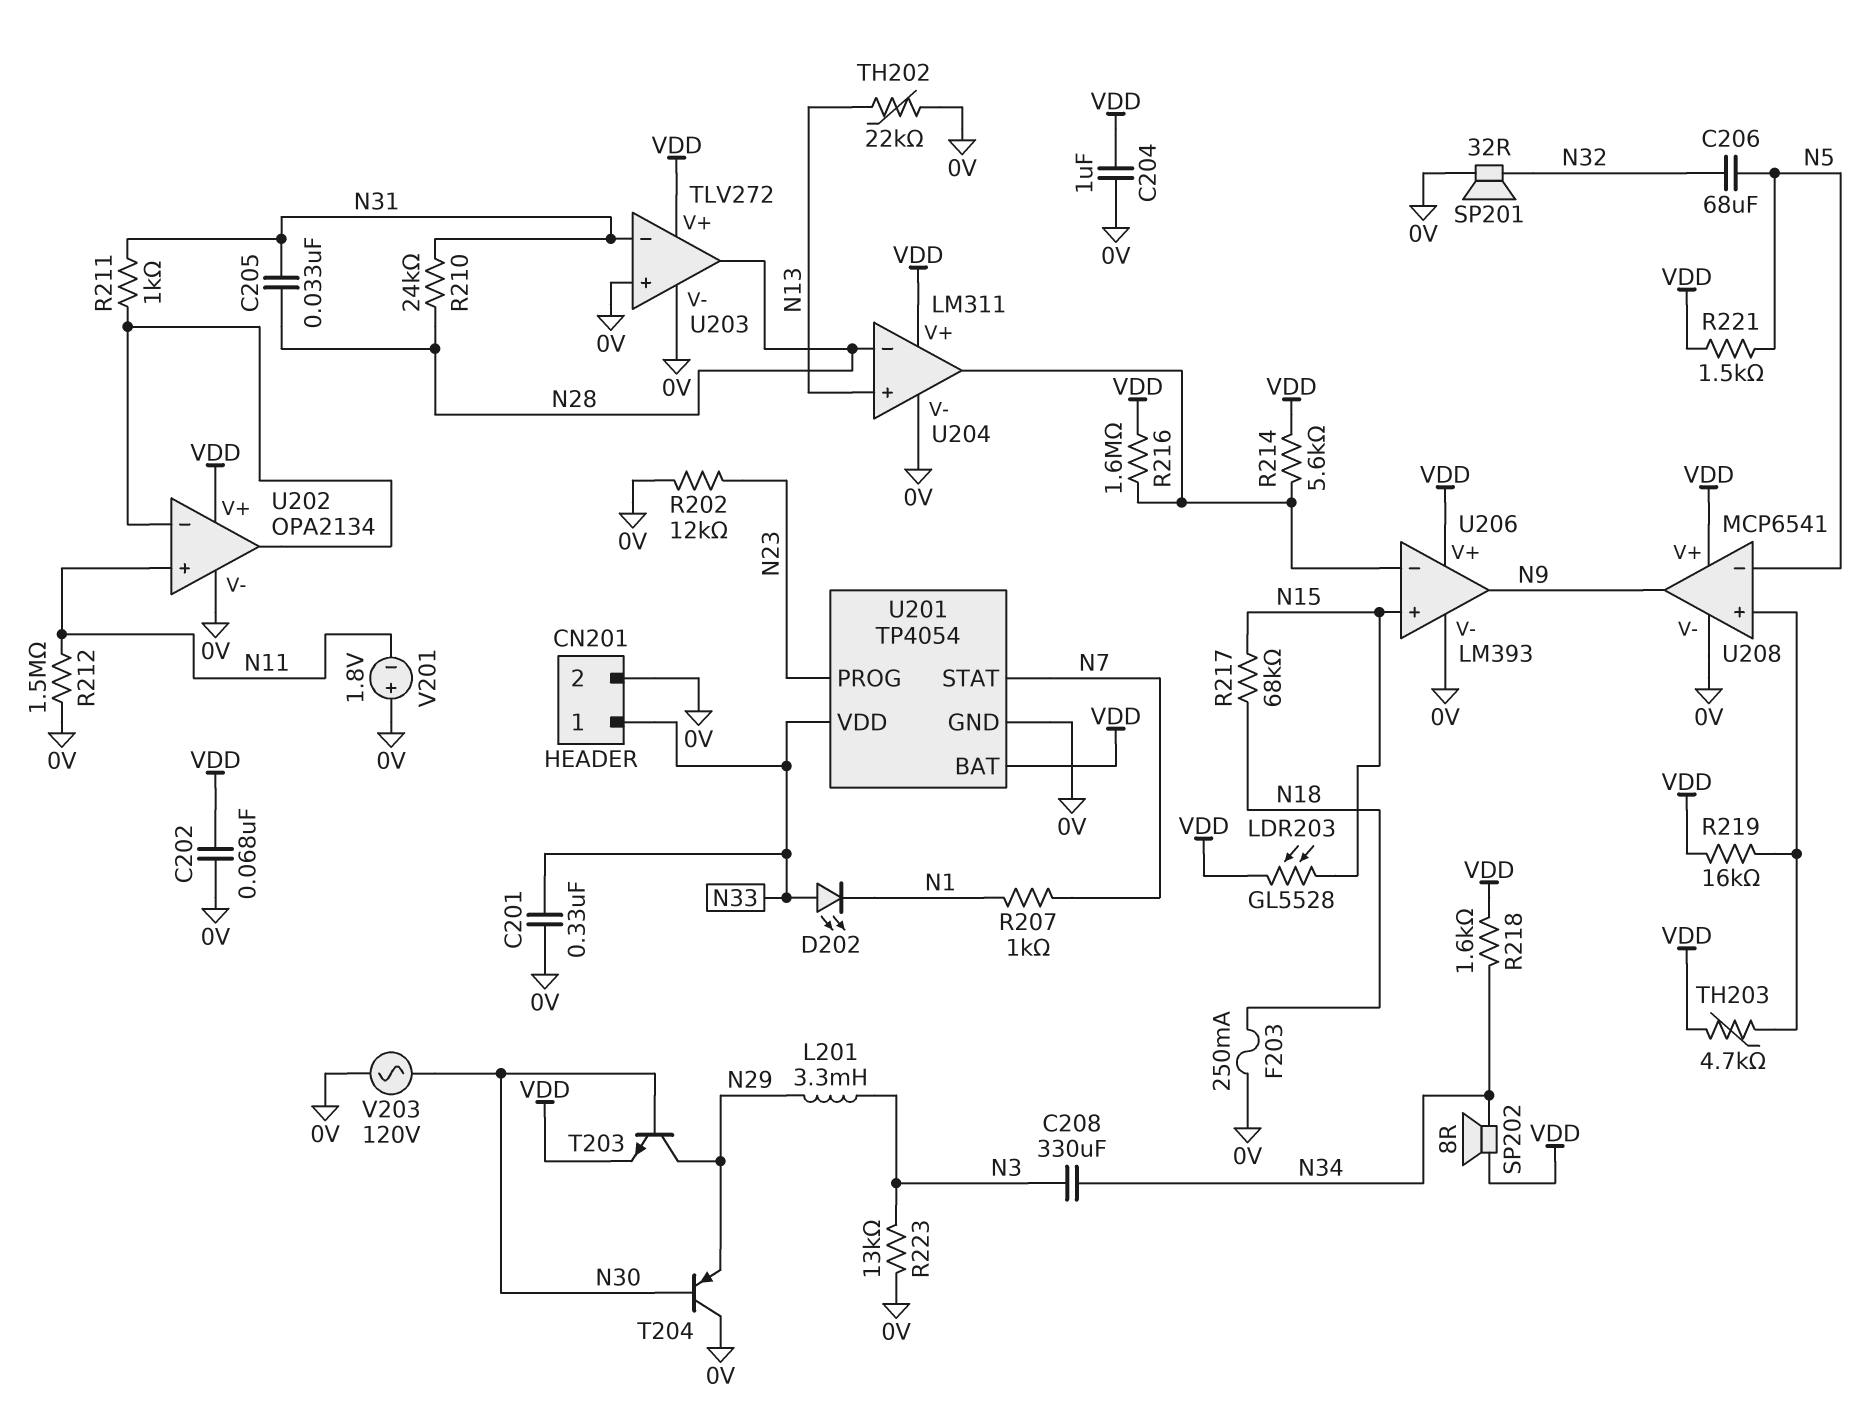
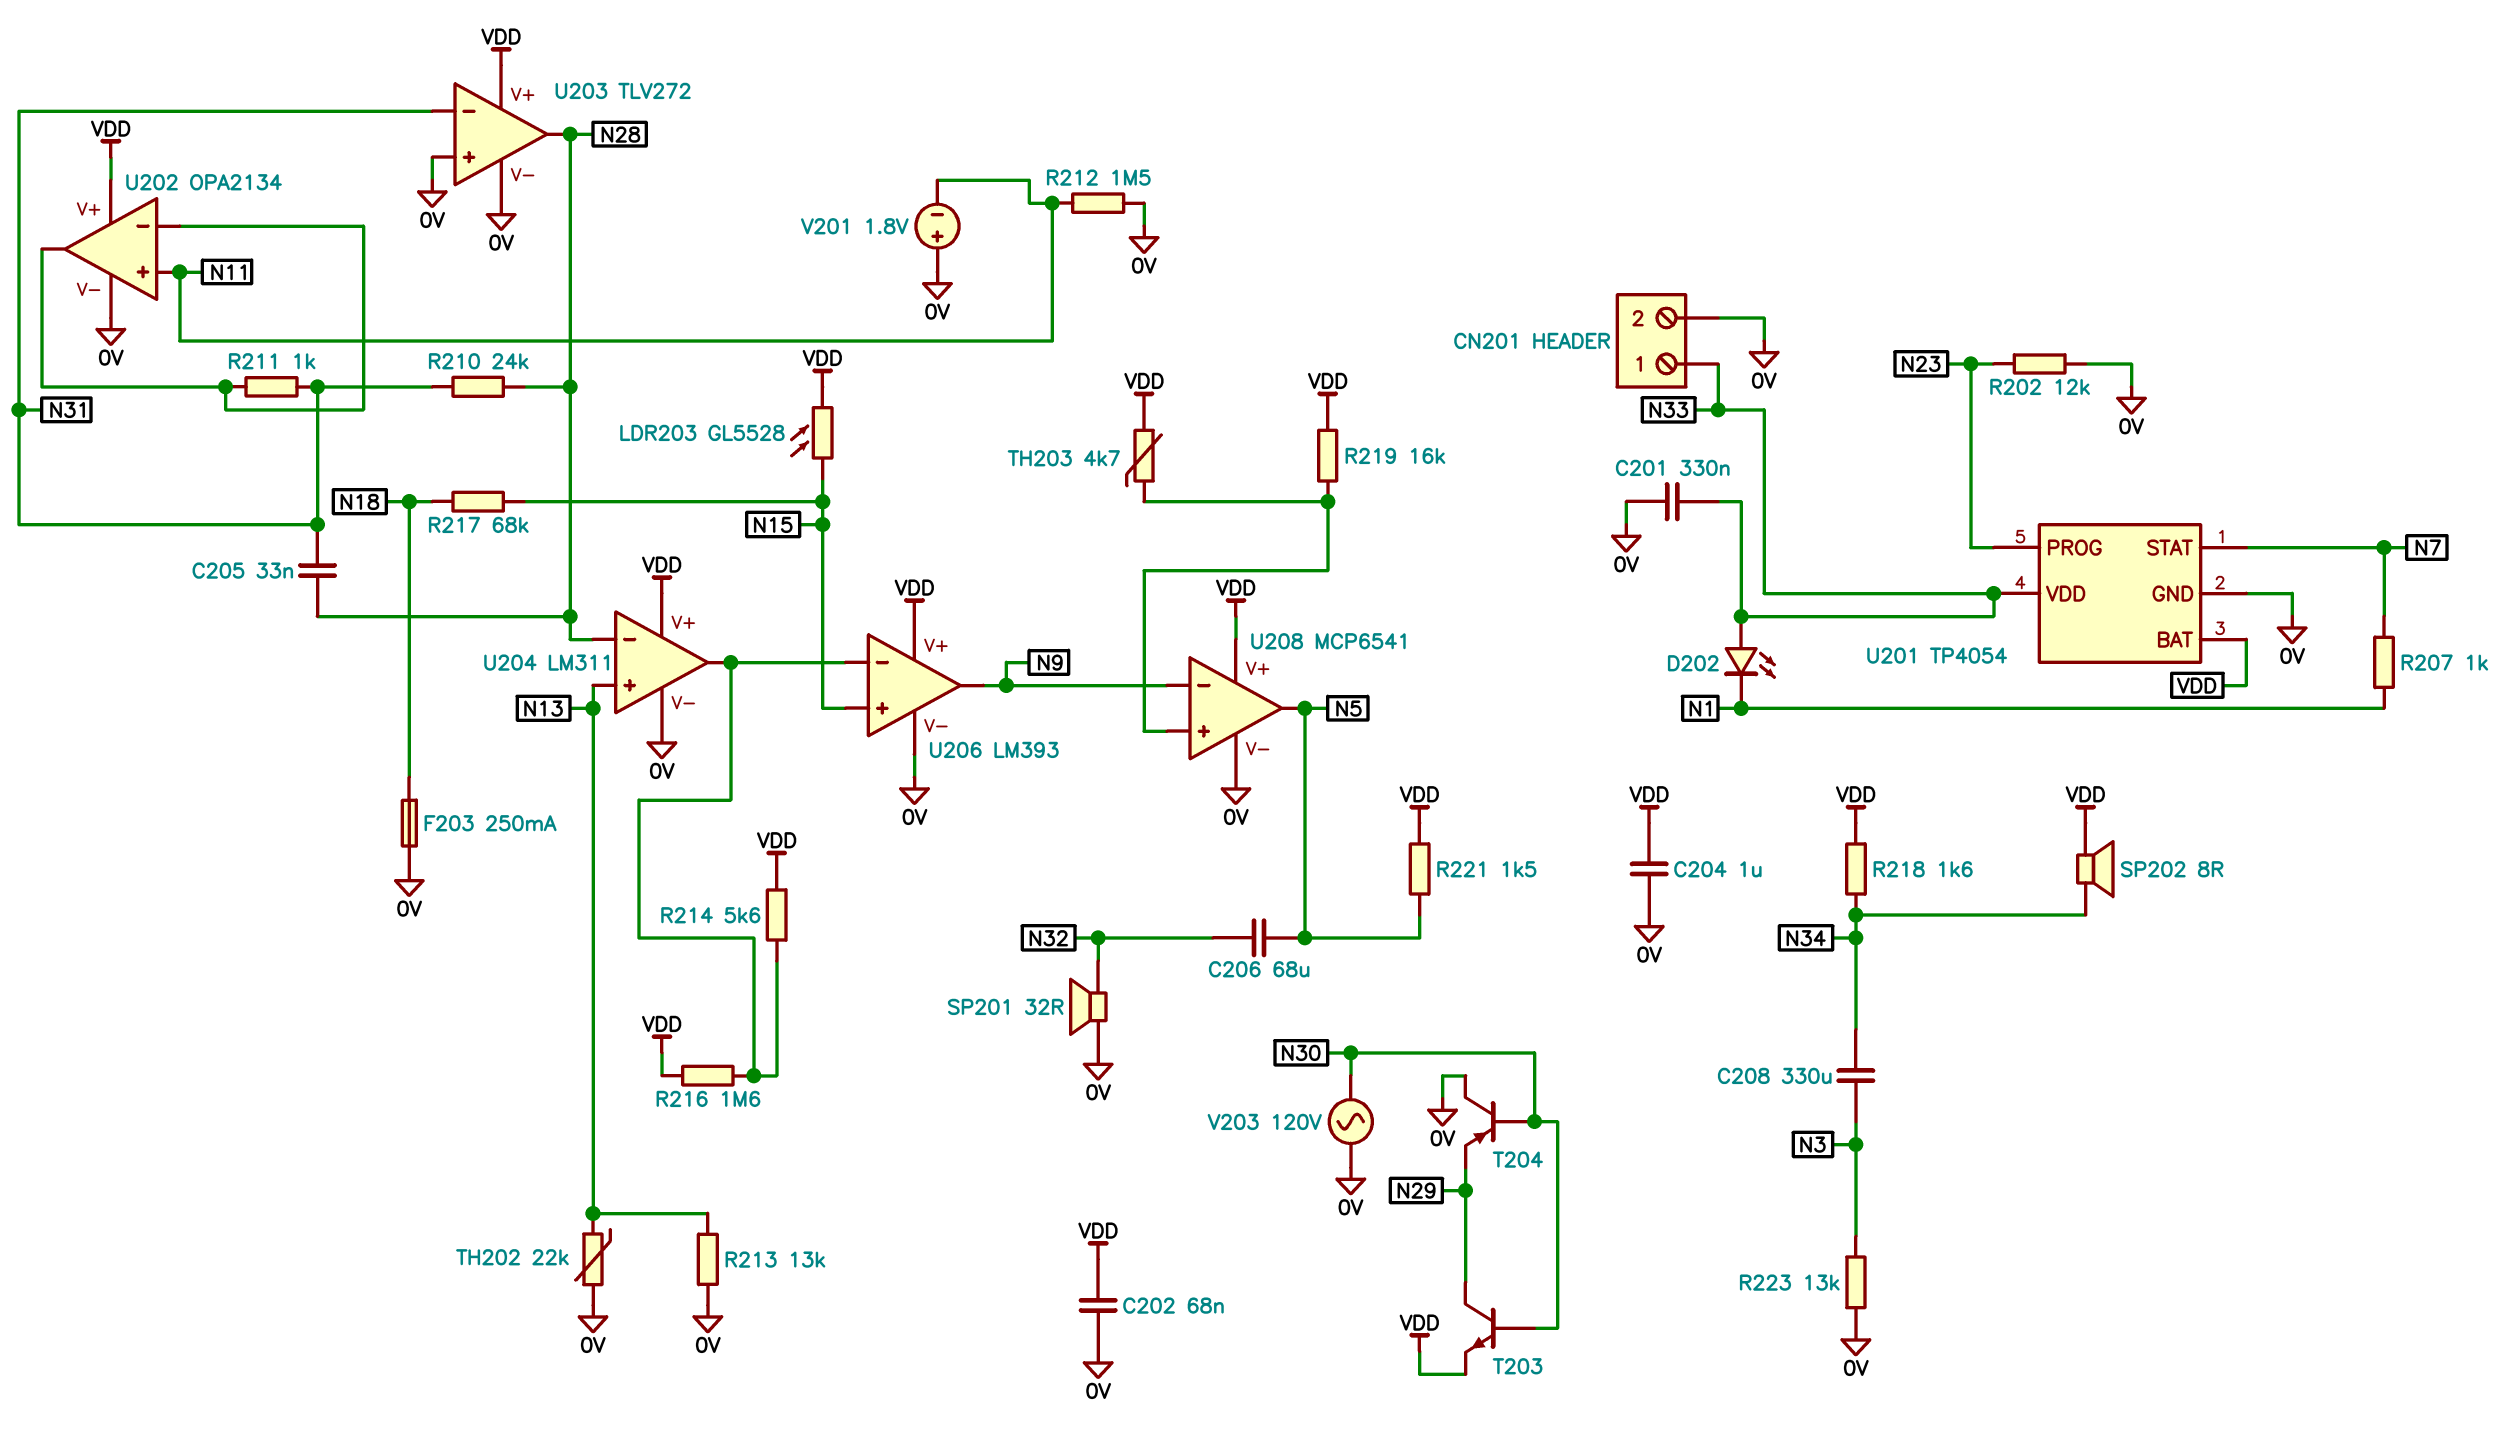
L201: 3.3mH (N3, N29) -> none
R213: none -> 13k (0V, N13)
U208 pin in-: N5 -> N9
U208 pin out: N9 -> N5

